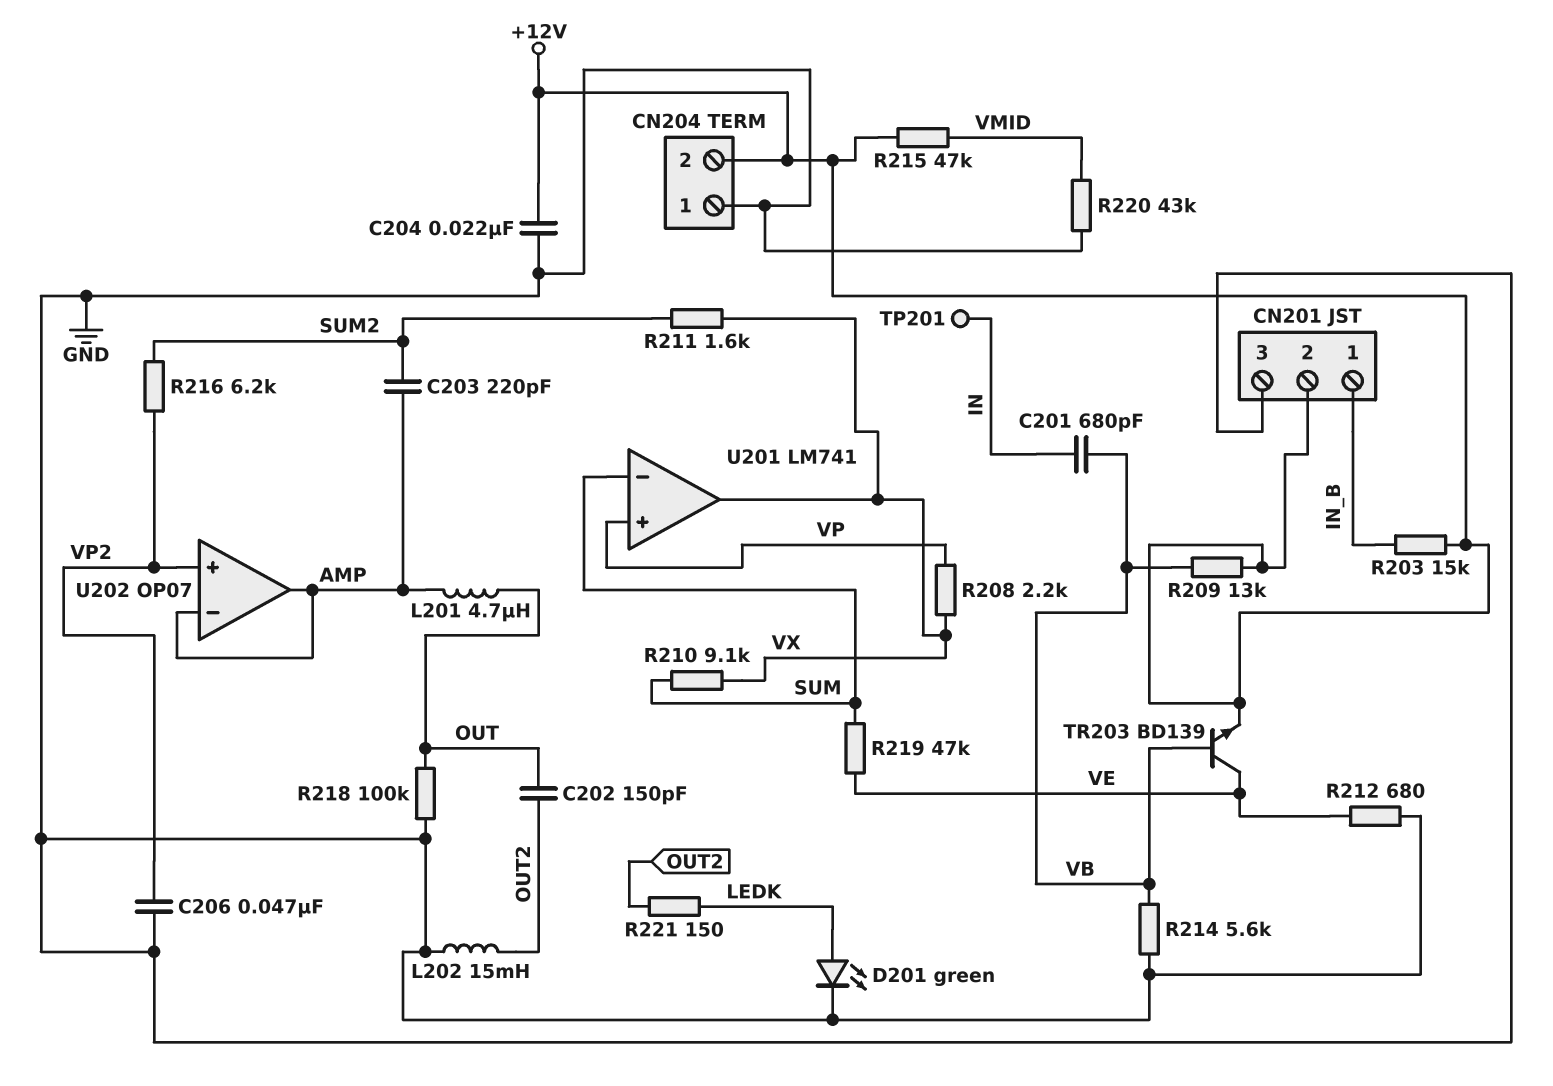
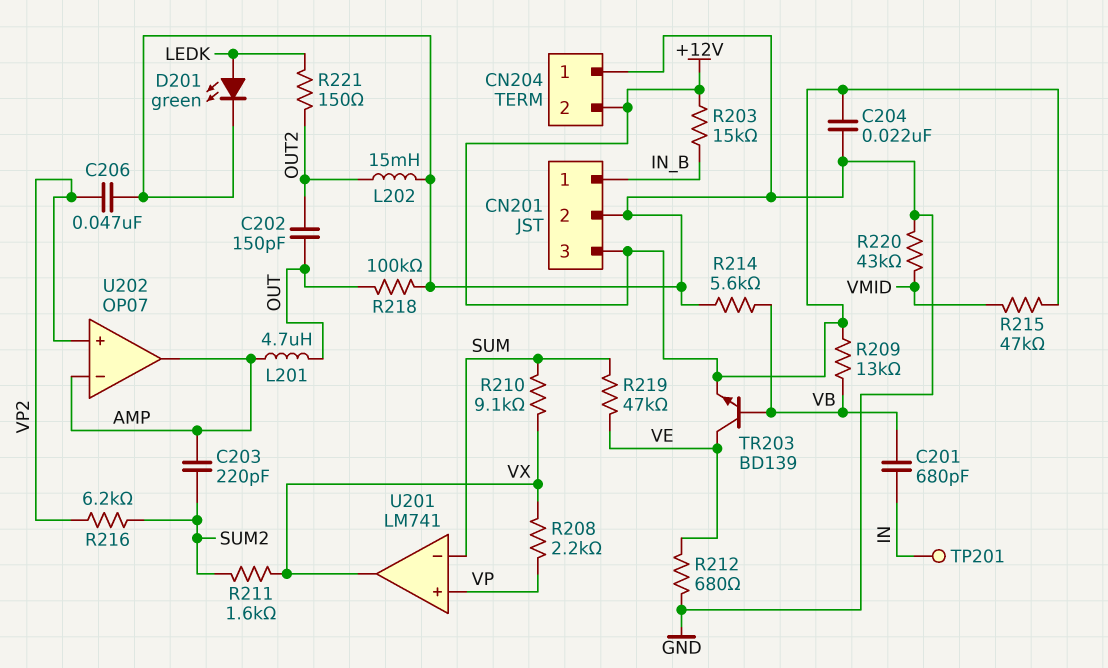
CN201 pin 2: +12V -> GND
CN201 pin 3: GND -> +12V

